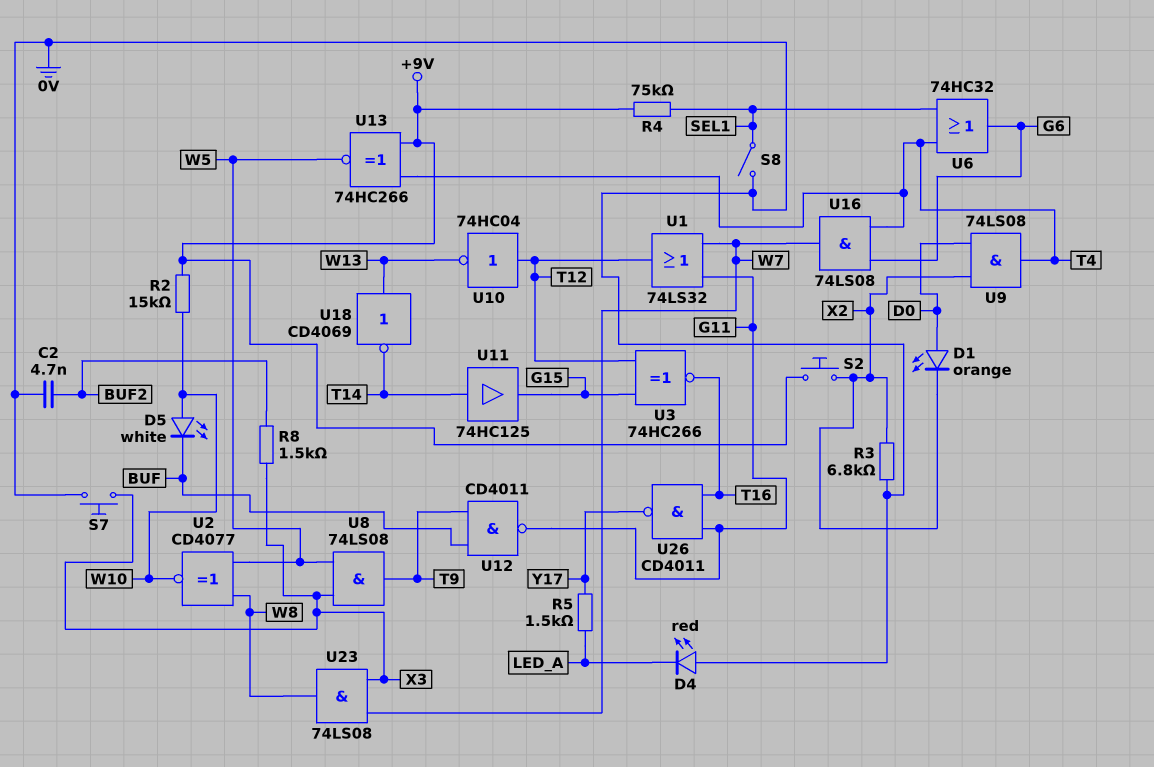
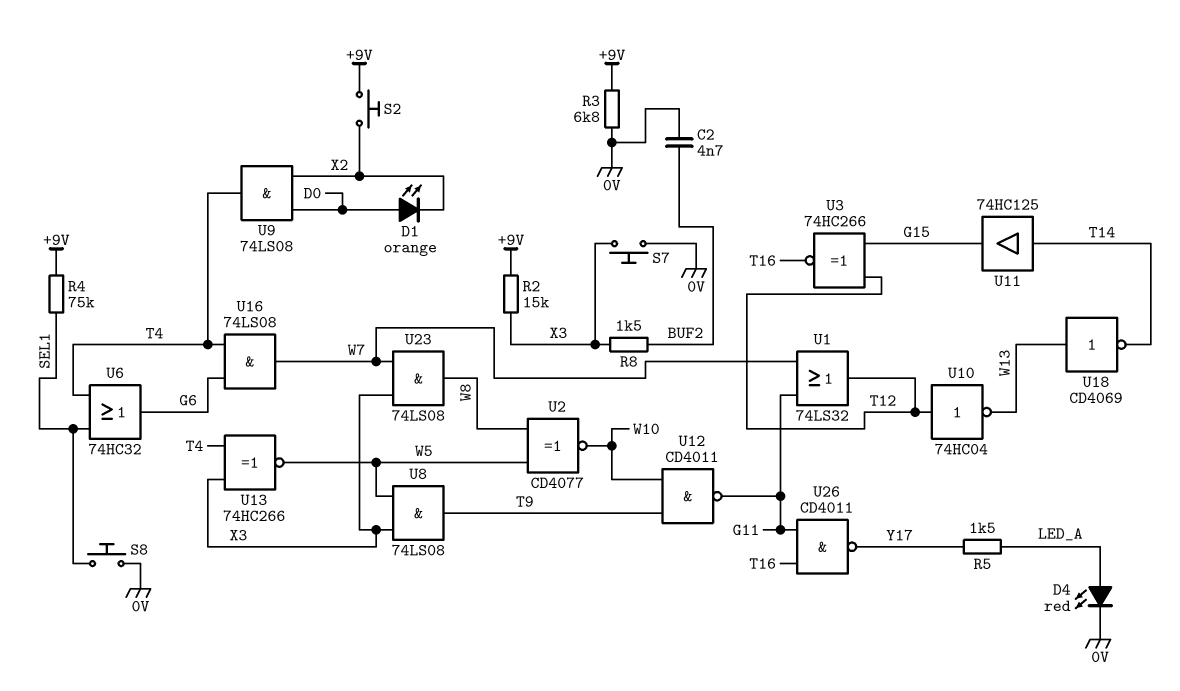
D4: LED red (A 0V, K LED_A) -> LED red (A LED_A, K 0V)
D5: LED white (A W10, K BUF) -> none
R2: 15k (+9V, W10) -> 15k (+9V, X3)
R3: 6.8k (0V, X2) -> 6.8k (+9V, 0V)
S8: switch (0V, SEL1) -> button (0V, SEL1)
U12: NAND CD4011 (in BUF, in T9, out G11) -> NAND CD4011 (in T9, in W10, out G11)
U13: XNOR 74HC266 (in +9V, in T4, out W5) -> XNOR 74HC266 (in T4, in X3, out W5)

